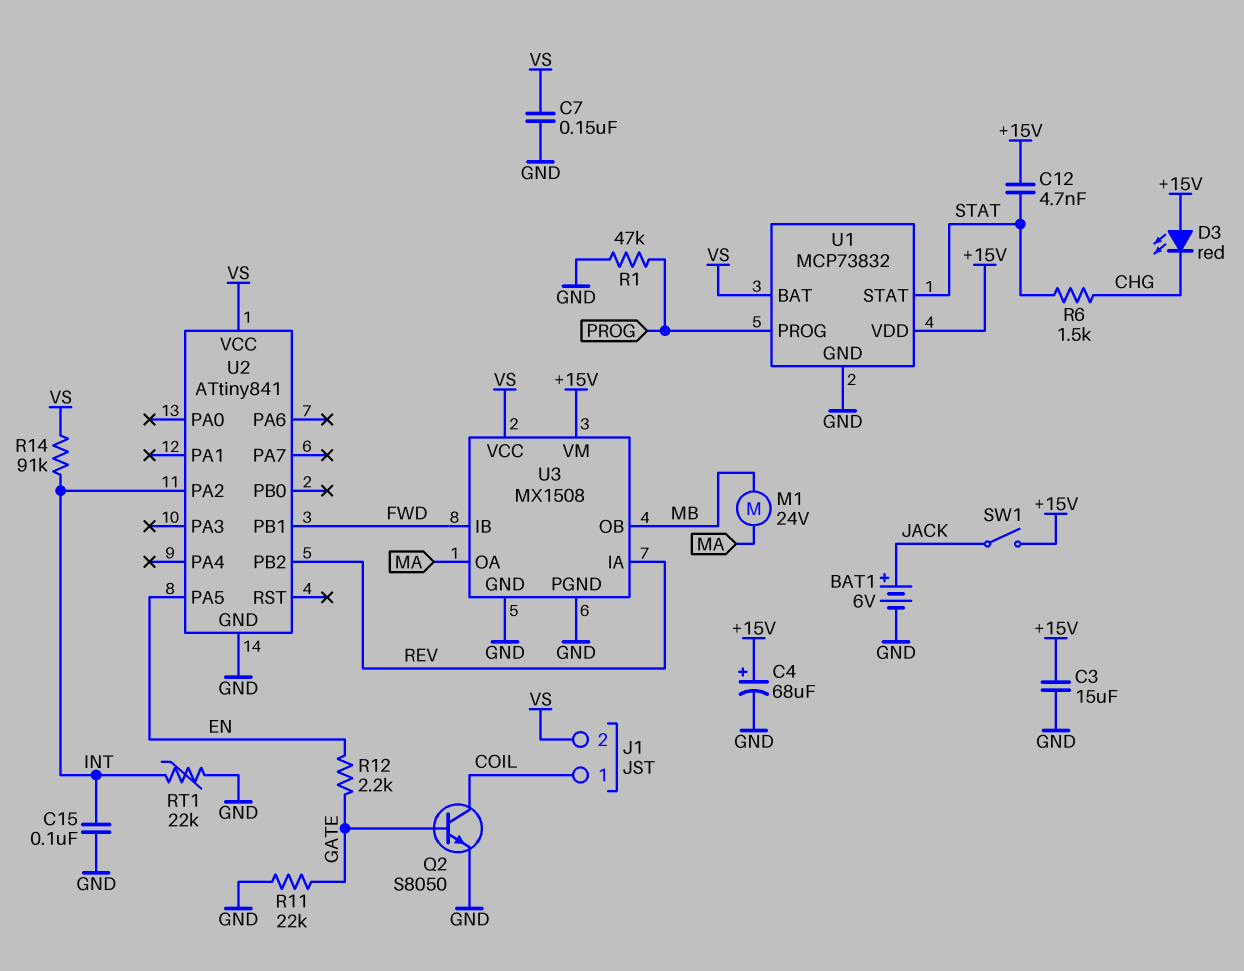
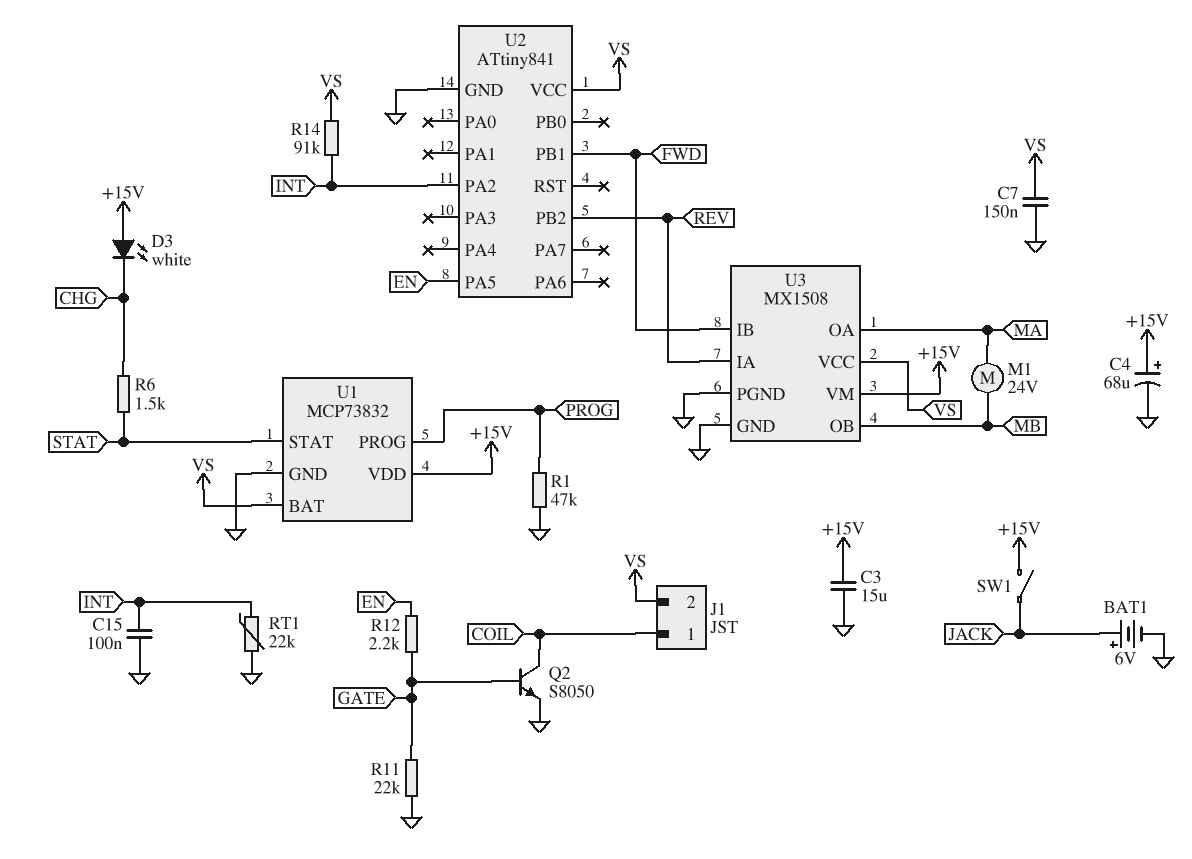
C12: 4.7nF (+15V, STAT) -> none
D3: LED red (A +15V, K CHG) -> LED white (A +15V, K CHG)

